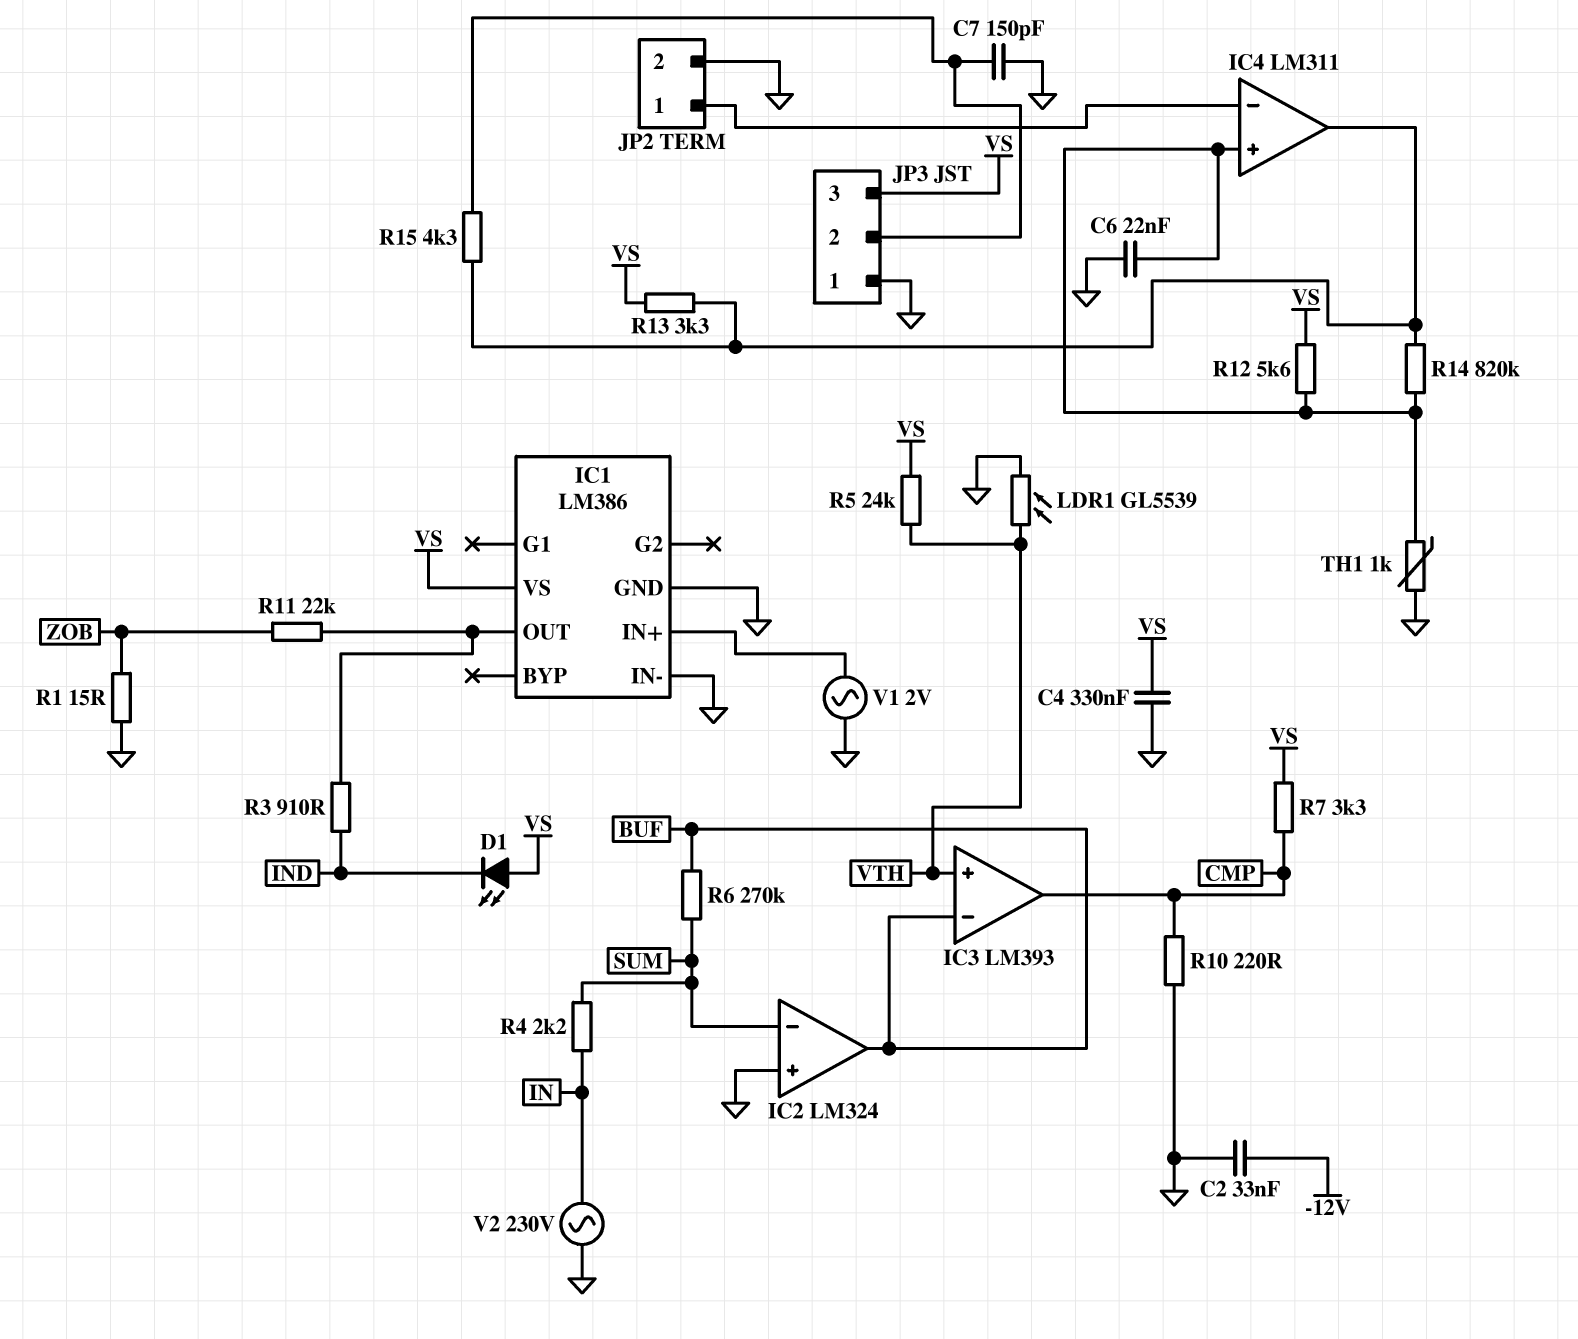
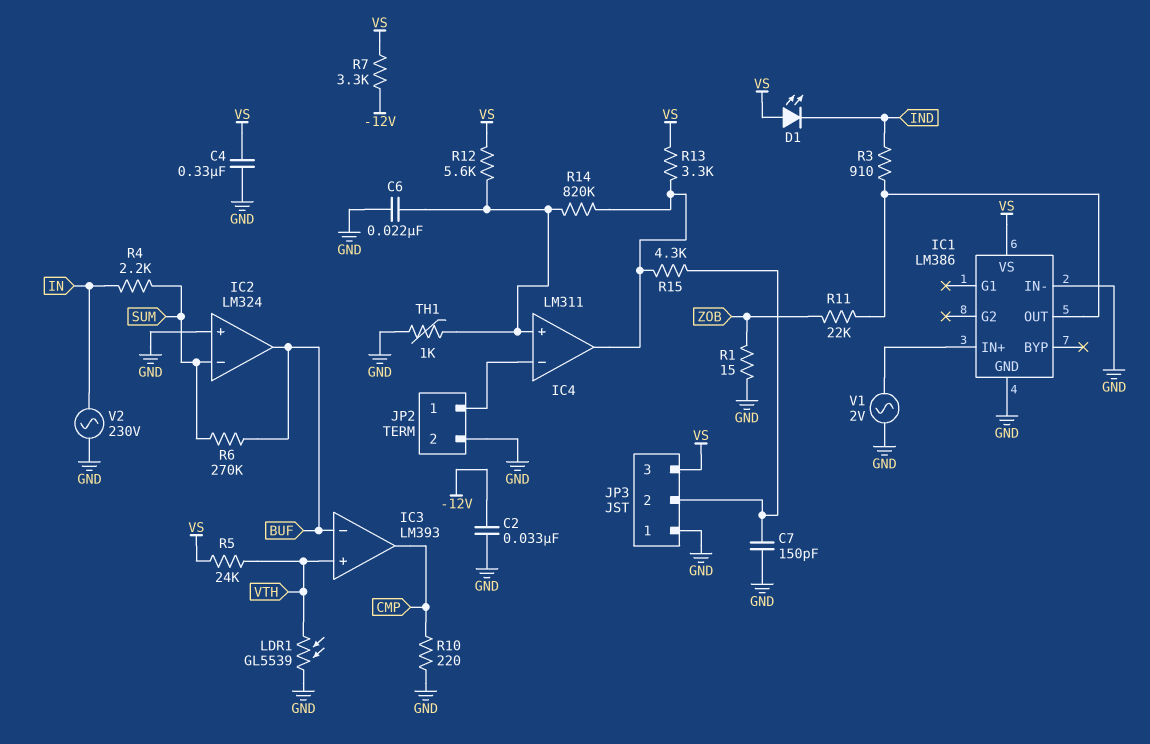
R7: 3.3k (CMP, VS) -> 3.3k (-12V, VS)

